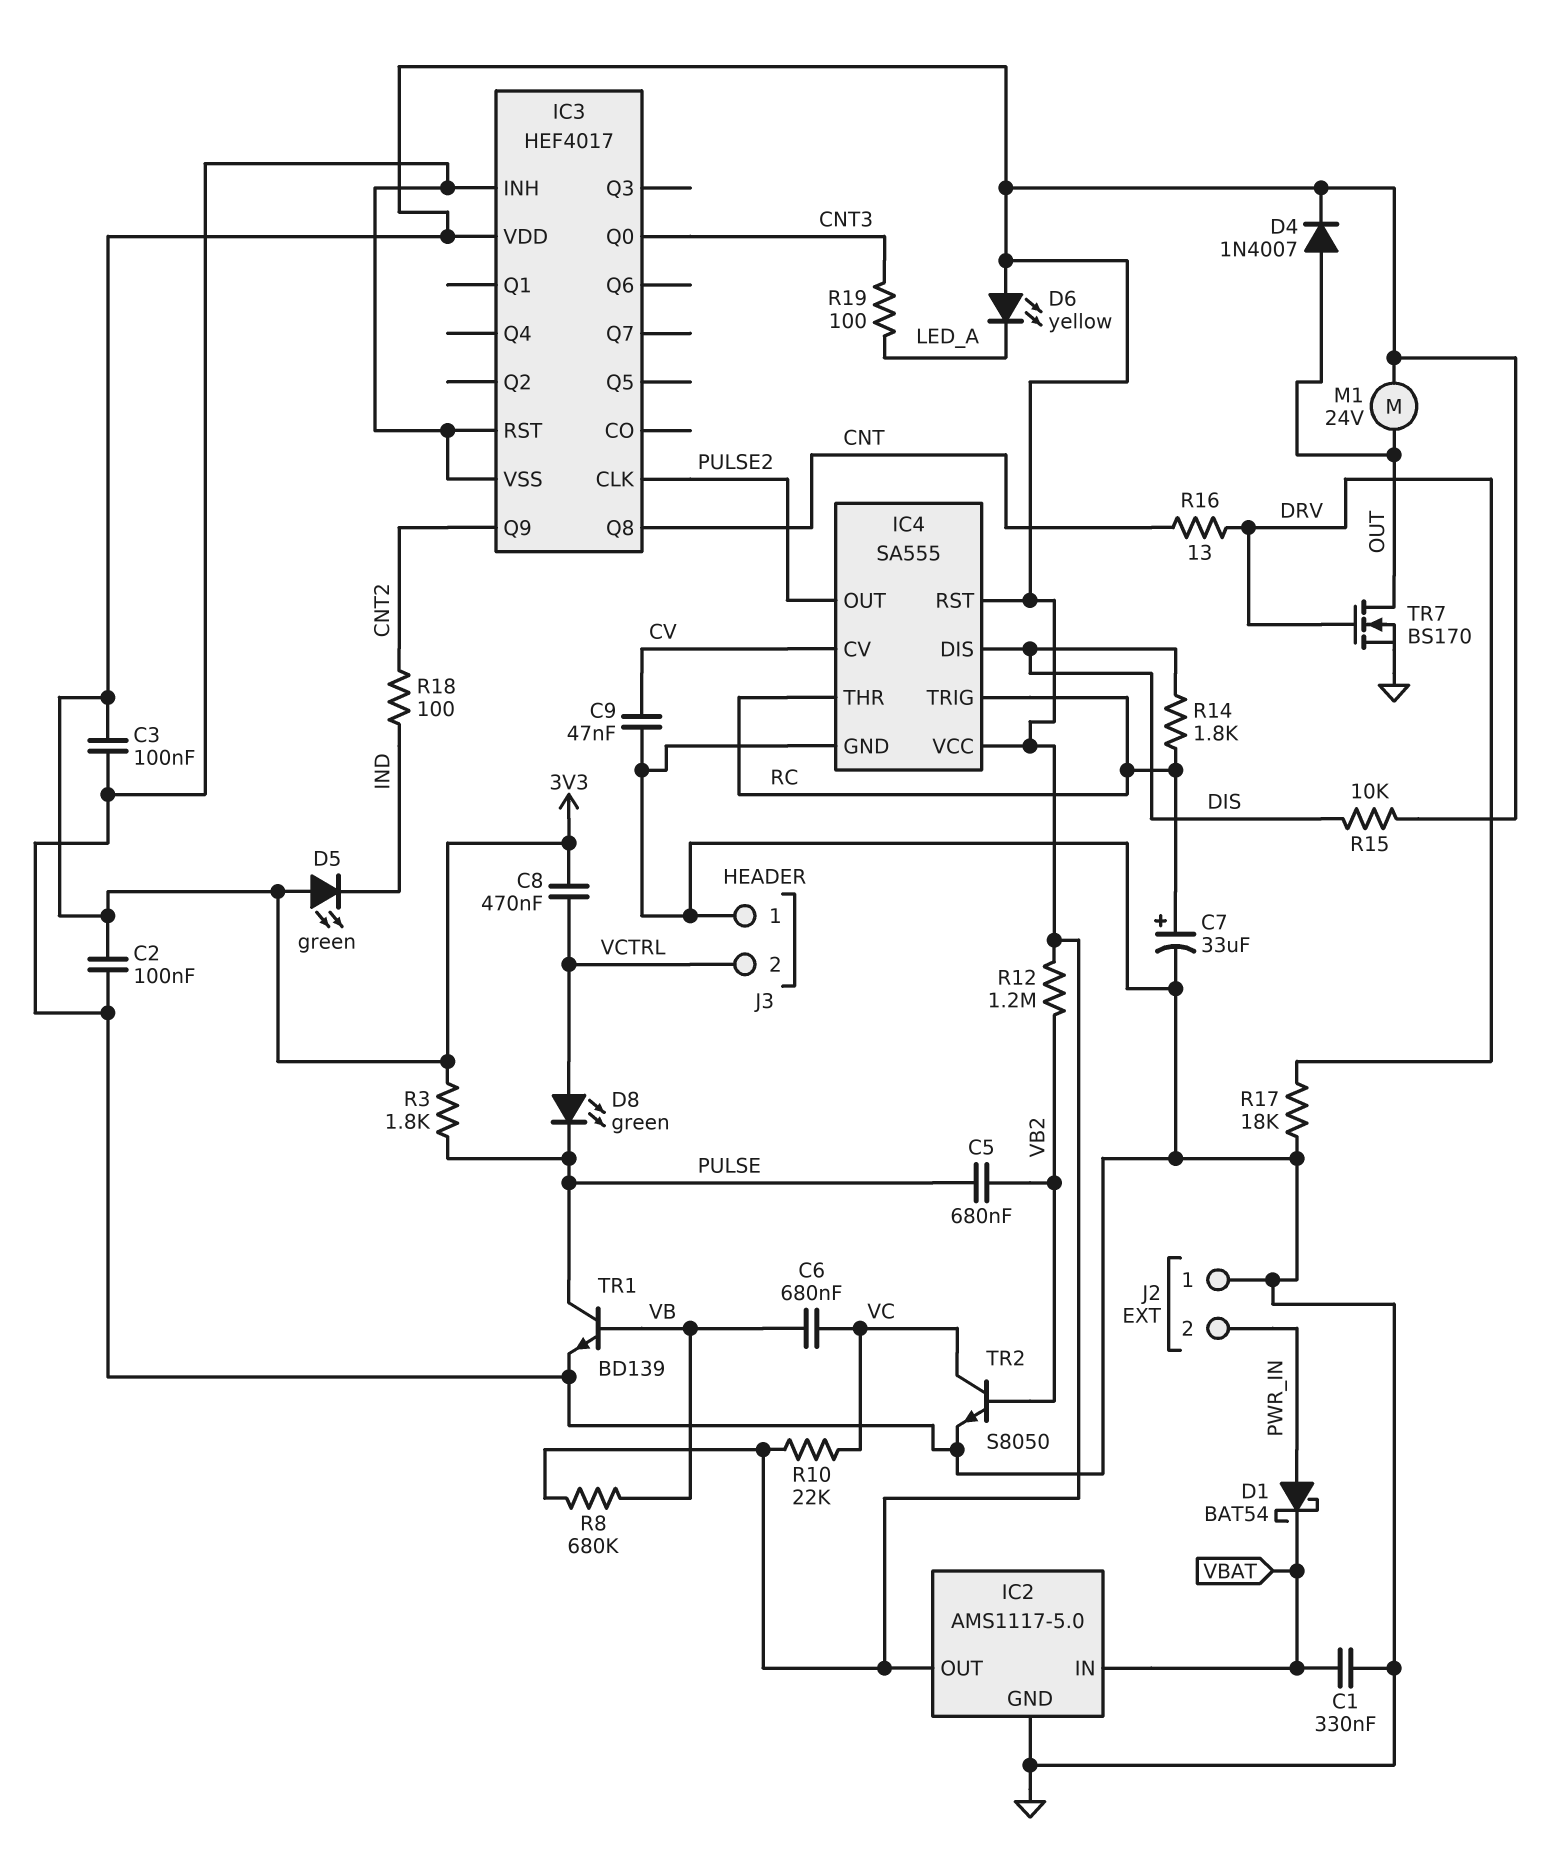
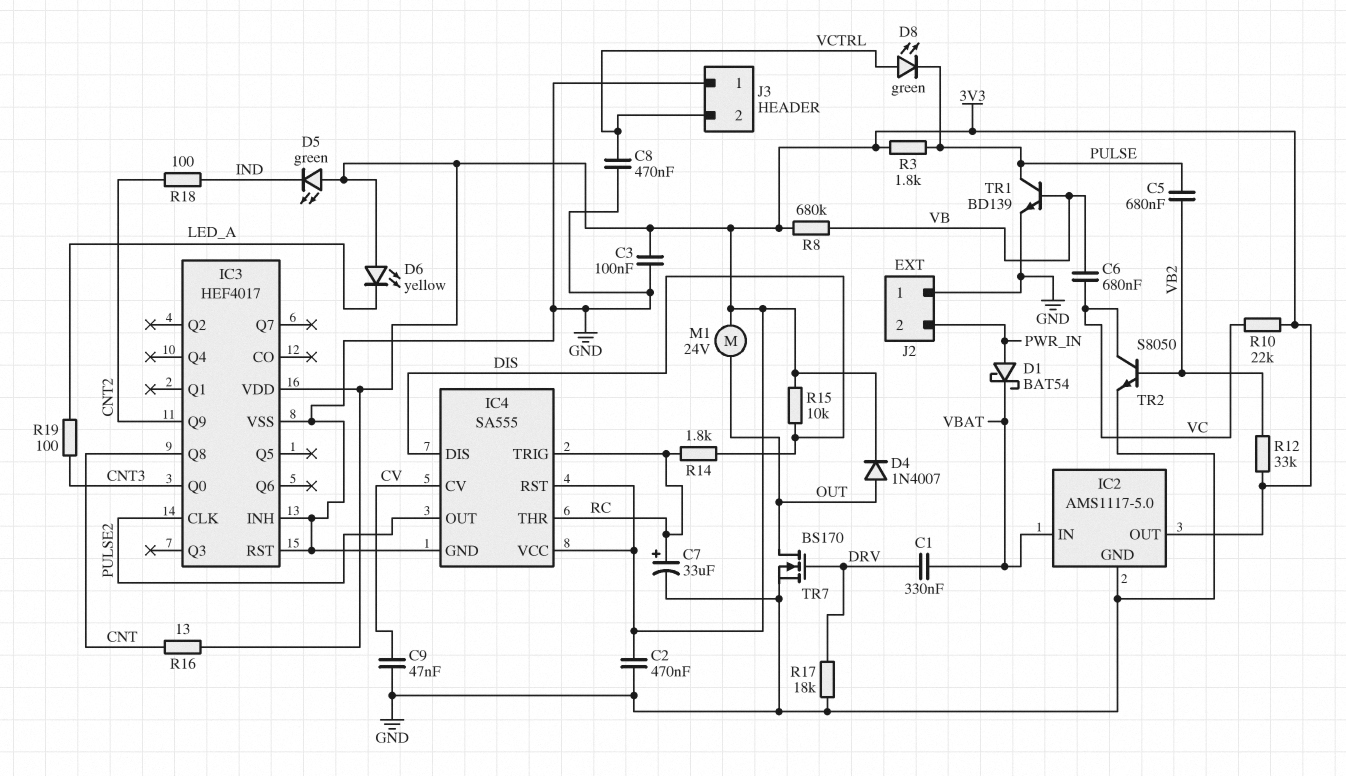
C1: 330nF (GND, VBAT) -> 330nF (DRV, VBAT)
C2: 100nF (3V3, GND) -> 470nF (3V3, GND)
C8: 470nF (3V3, VCTRL) -> 470nF (GND, VCTRL)
R12: 1.2M (3V3, VB2) -> 33k (3V3, VB2)
R16: 13 (CNT, DRV) -> 13 (3V3, CNT)

